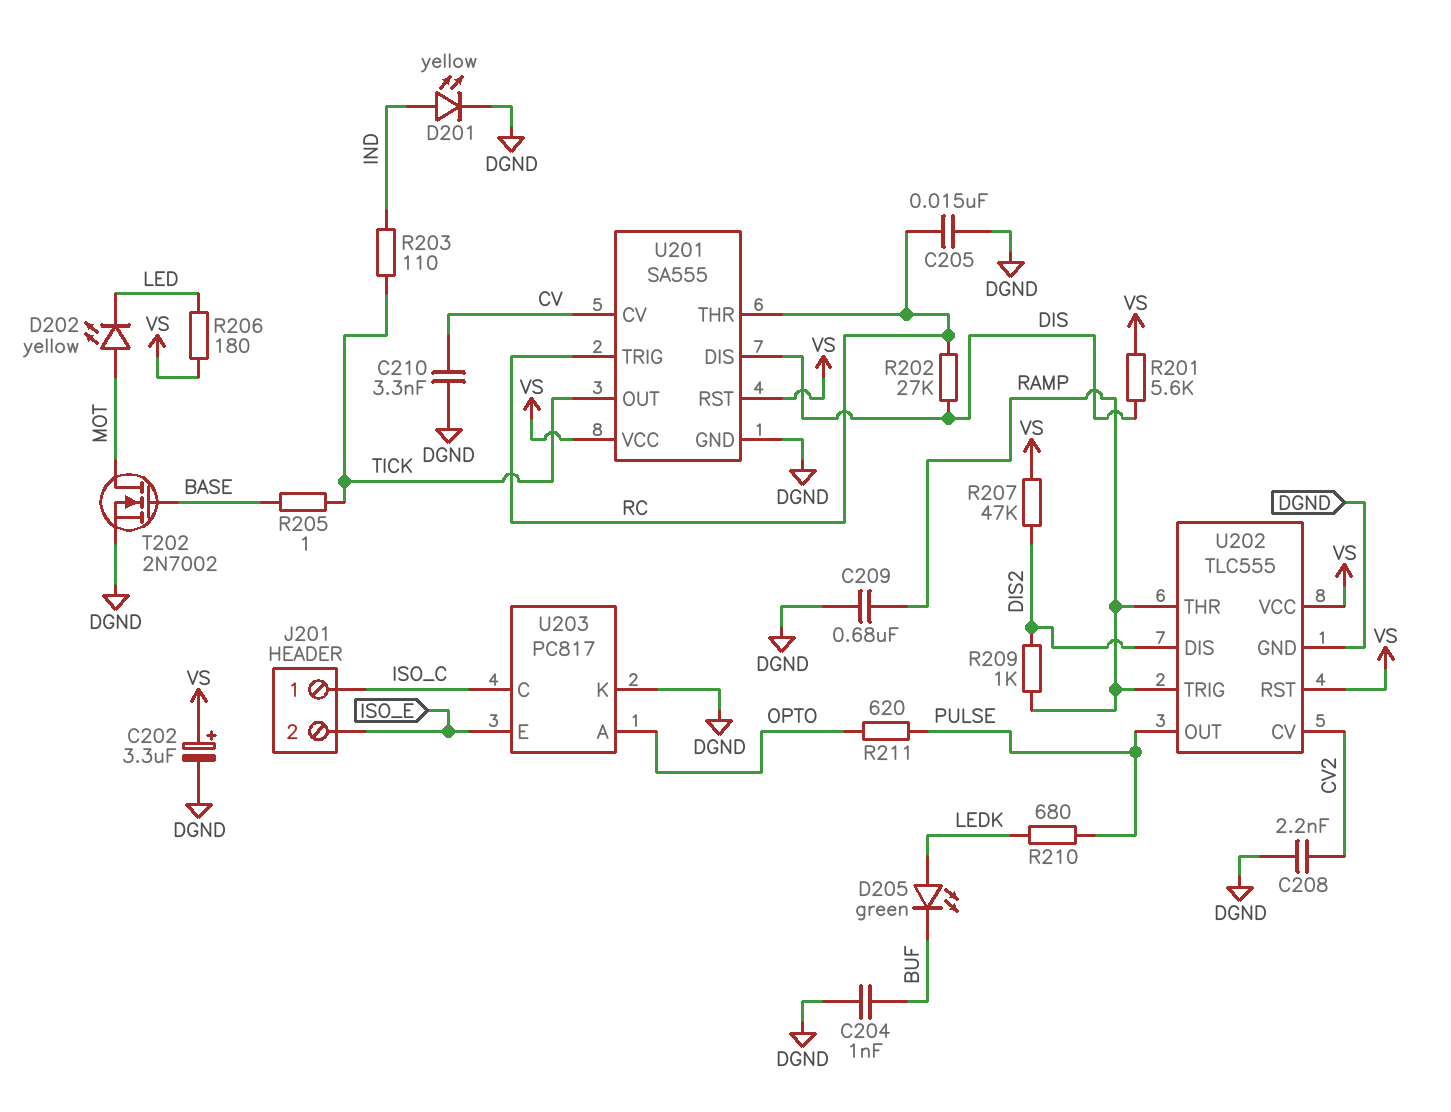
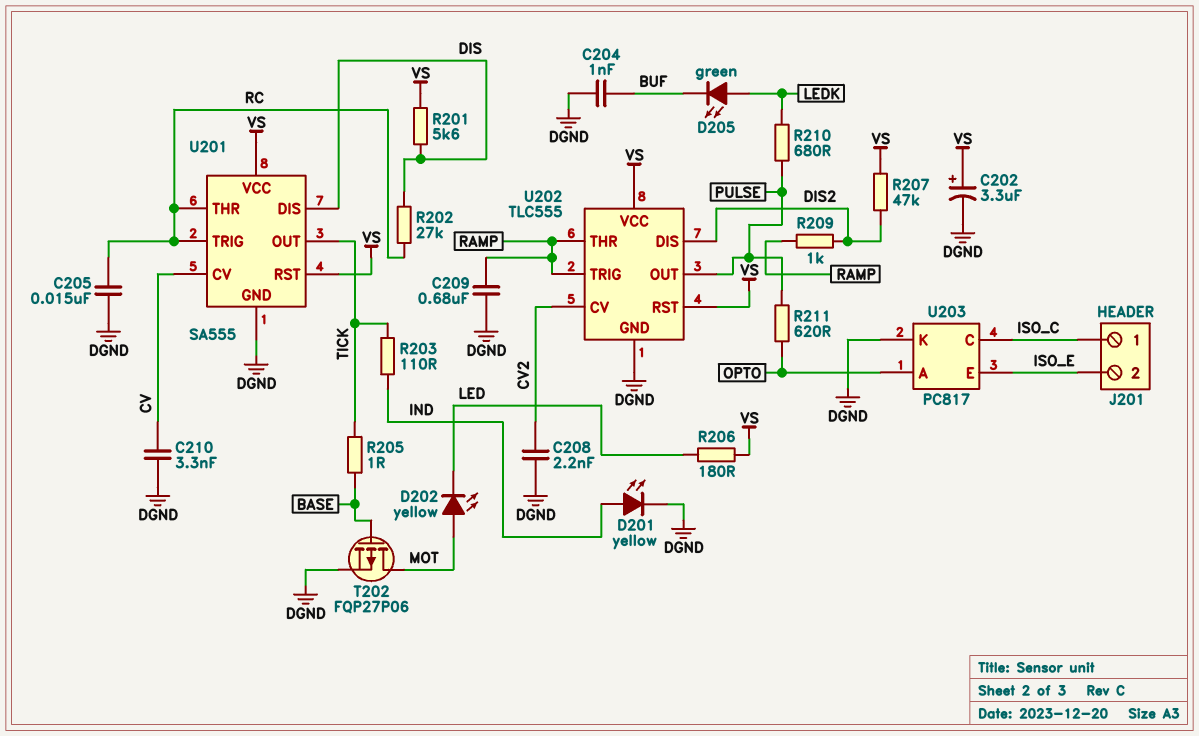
T202: NMOS 2N7002 (G BASE, D MOT, S DGND) -> PMOS FQP27P06 (G BASE, D MOT, S DGND)

